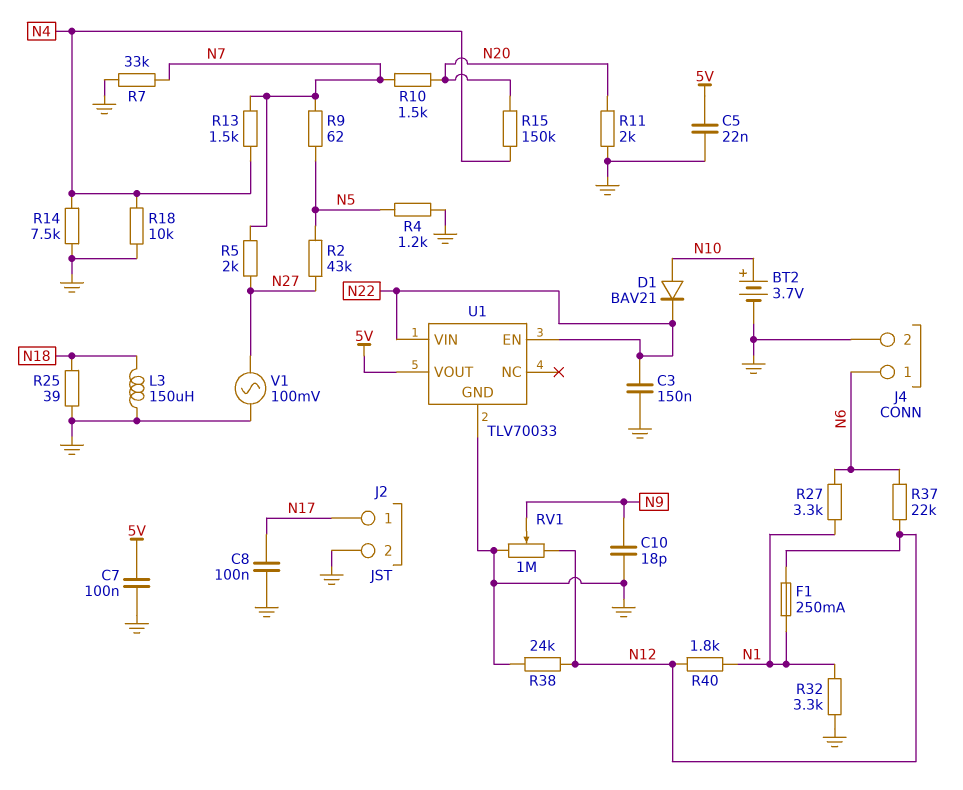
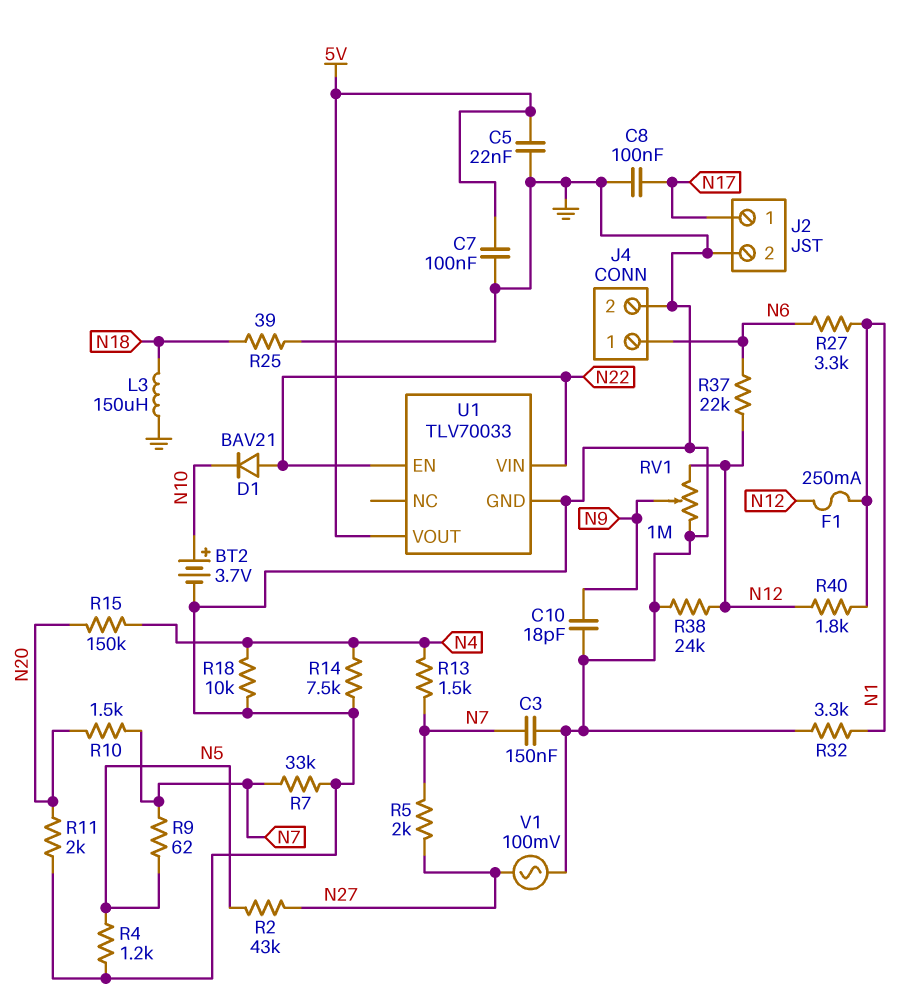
C3: 150nF (GND, N22) -> 150nF (GND, N7)
D1: diode BAV21 (A N10, K N22) -> diode BAV21 (A N22, K N10)

